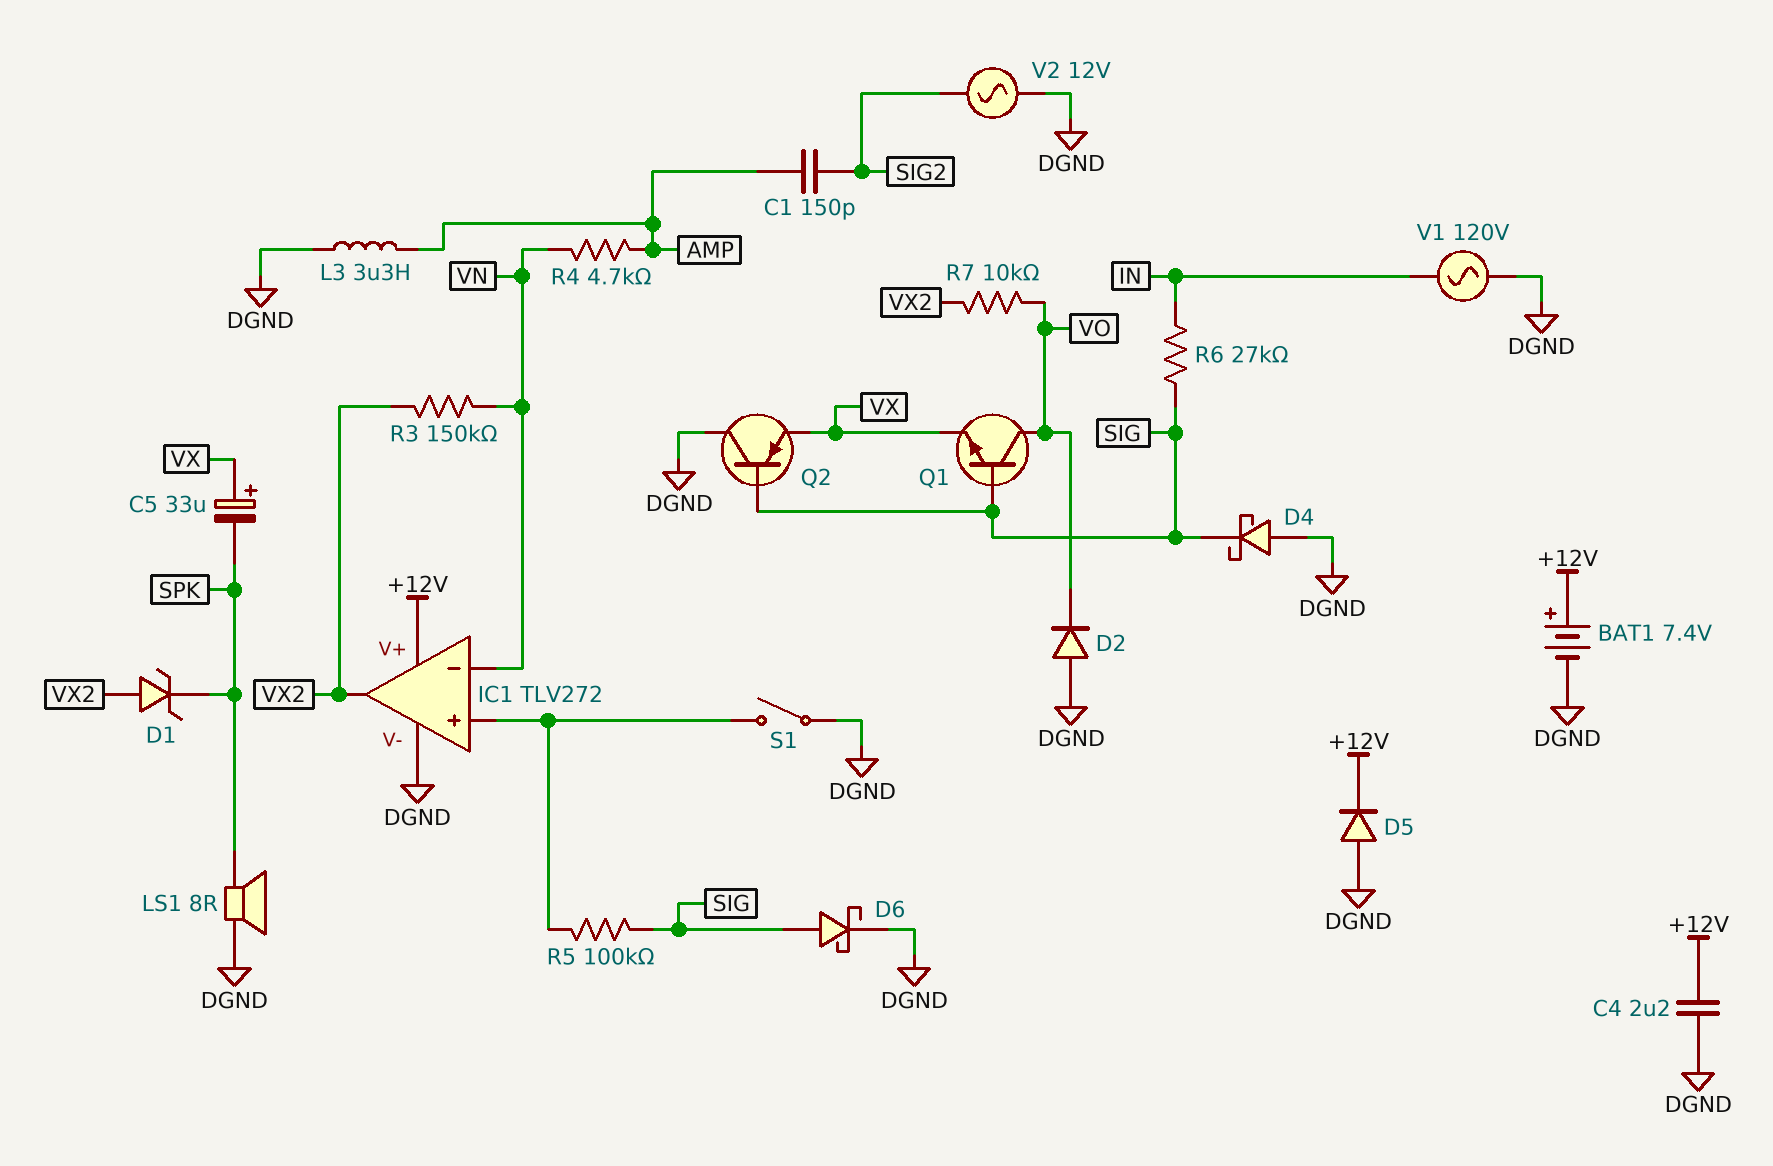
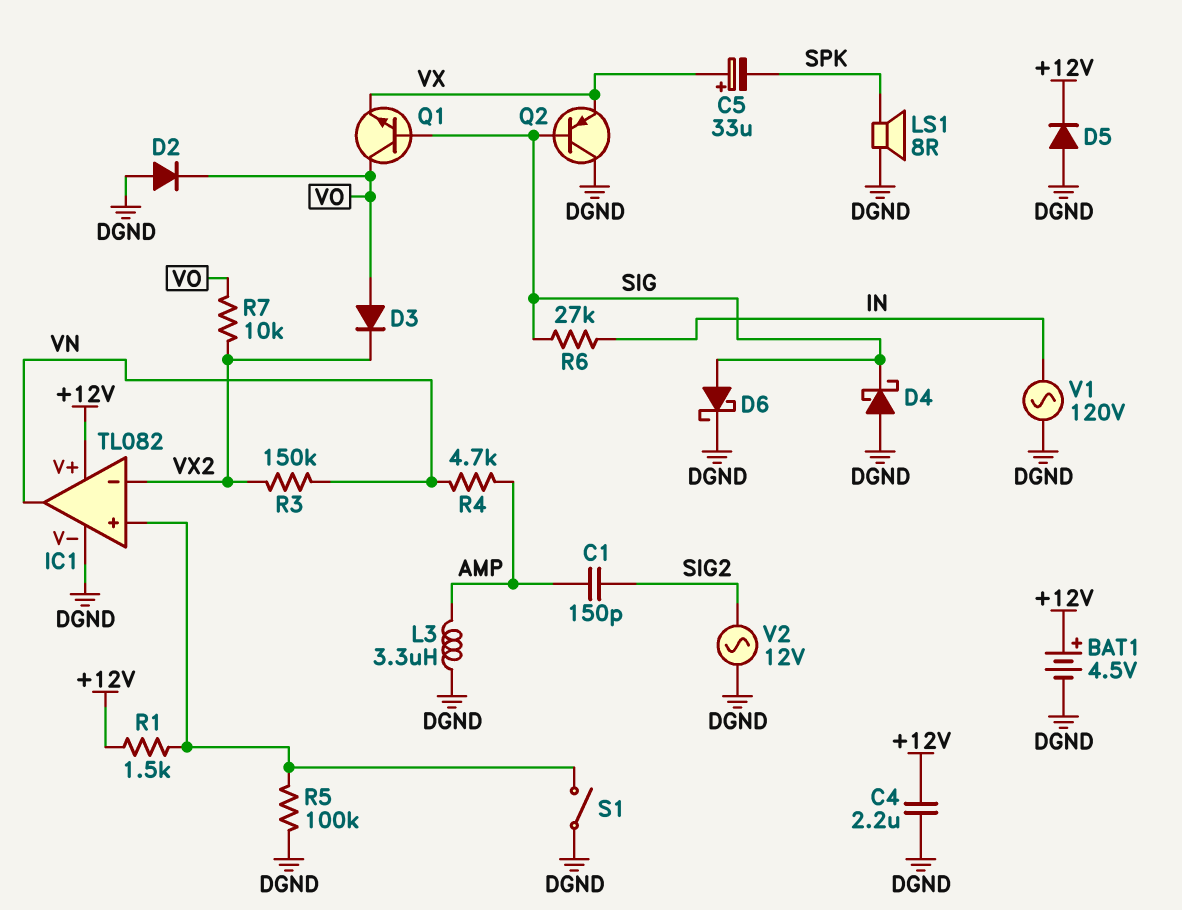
BAT1: 7.4V (plus +12V, minus DGND) -> 4.5V (plus +12V, minus DGND)
D1: zener (A VX2, K SPK) -> none
D3: none -> diode (A VO, K VX2)
IC1: TLV272 -> TL082
IC1 pin in-: VN -> VX2
IC1 pin out: VX2 -> VN
R1: none -> 1.5k (+12V, IC1/in+)
R5: 100k (IC1/in+, SIG) -> 100k (DGND, IC1/in+)

